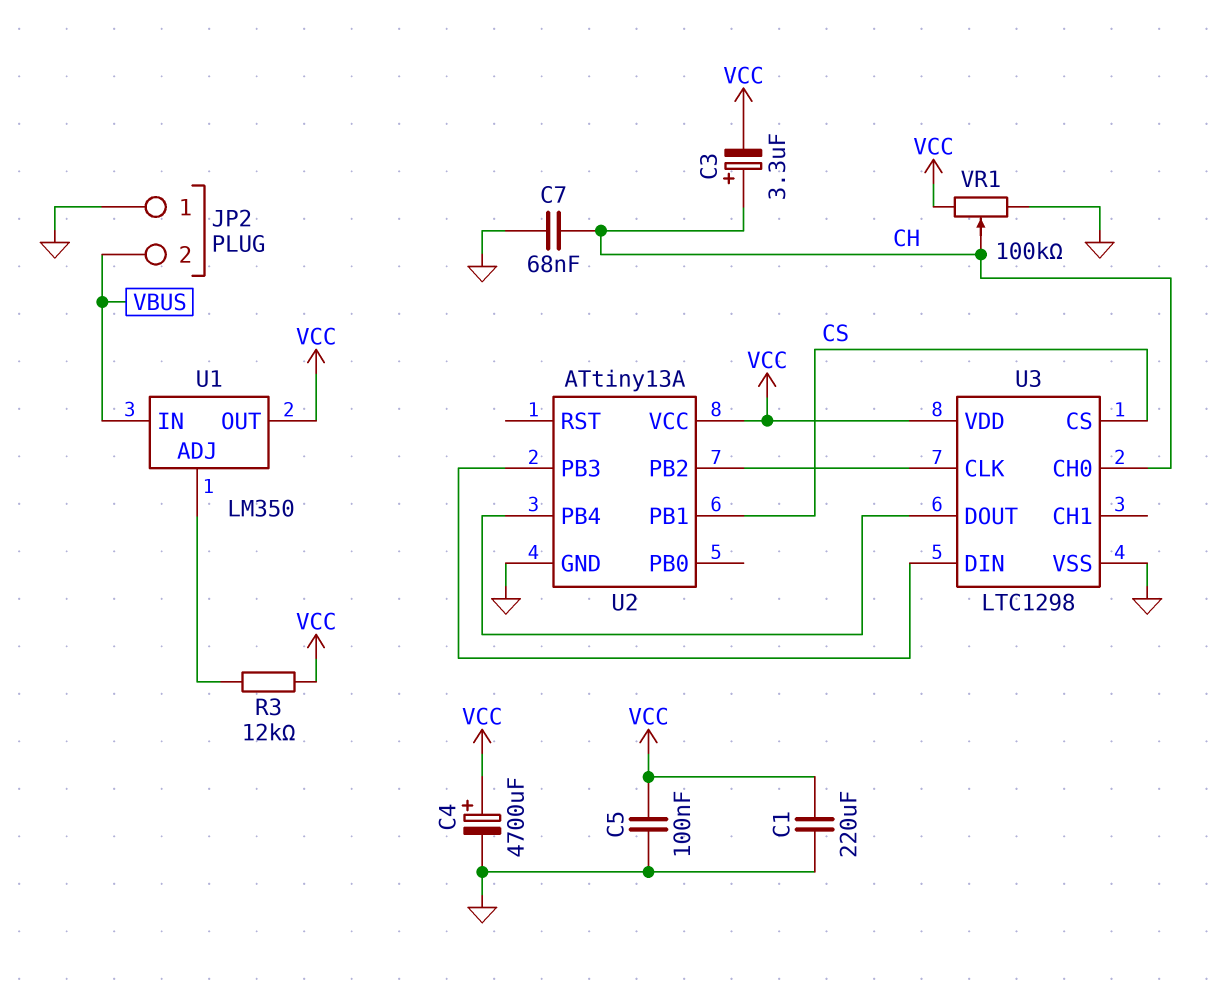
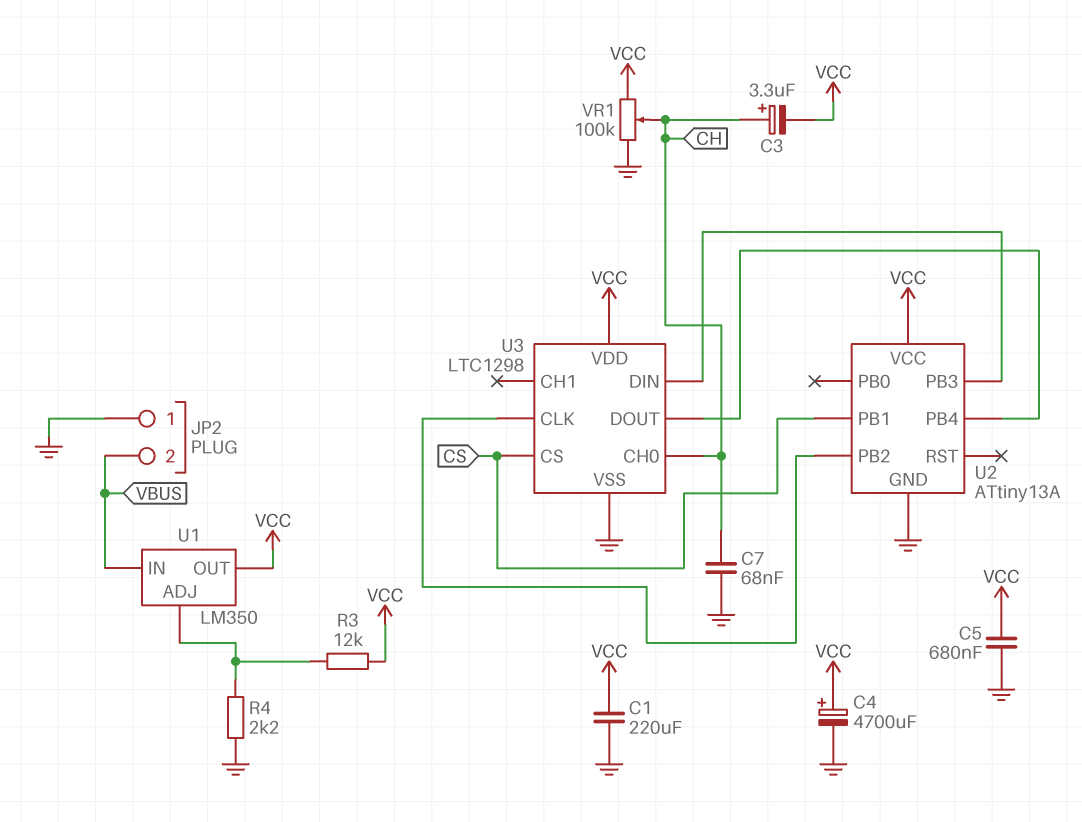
C5: 100nF (GND, VCC) -> 680nF (GND, VCC)
R4: none -> 2.2k (GND, U1/ADJ)

